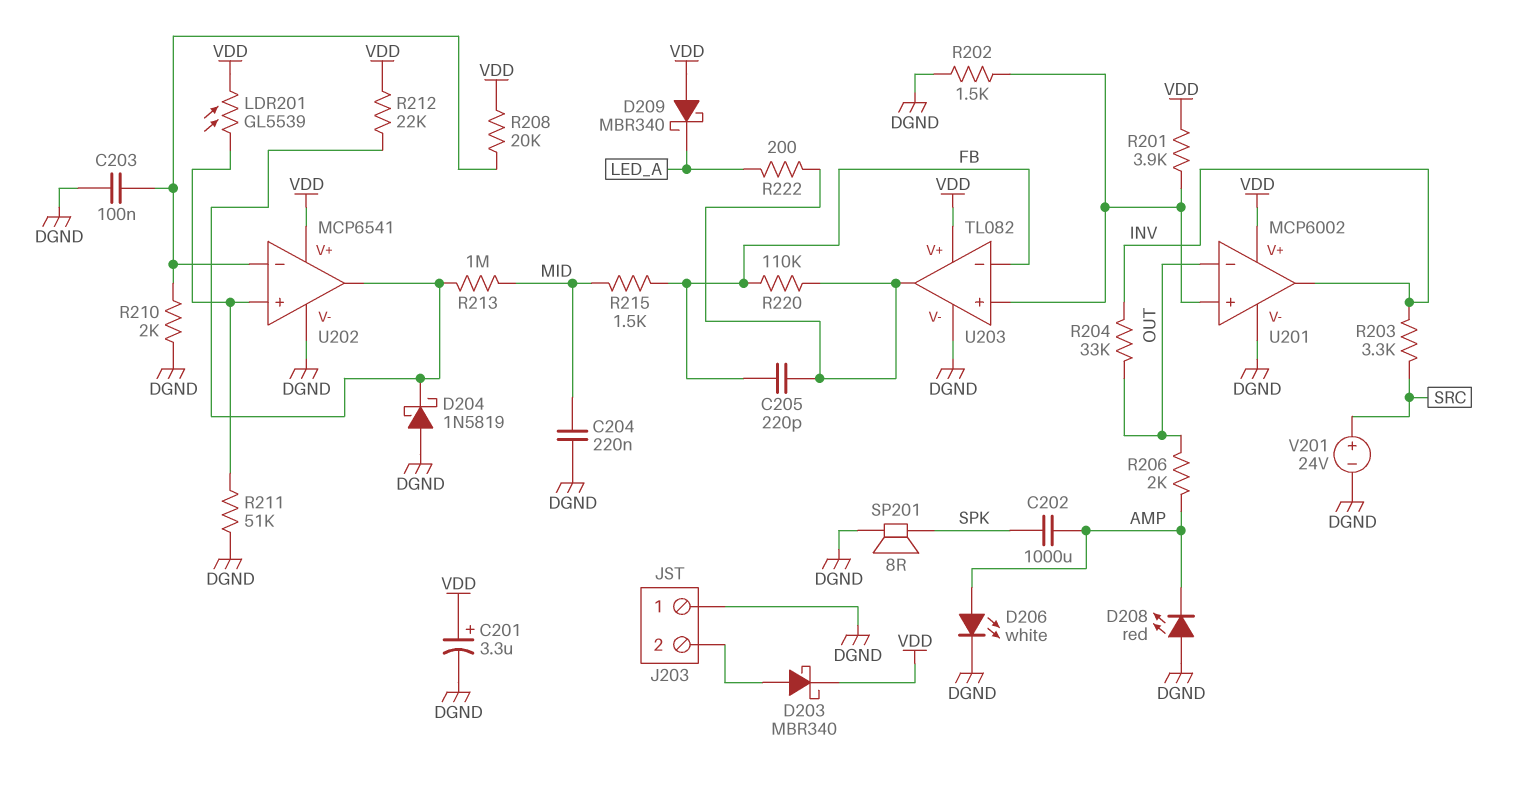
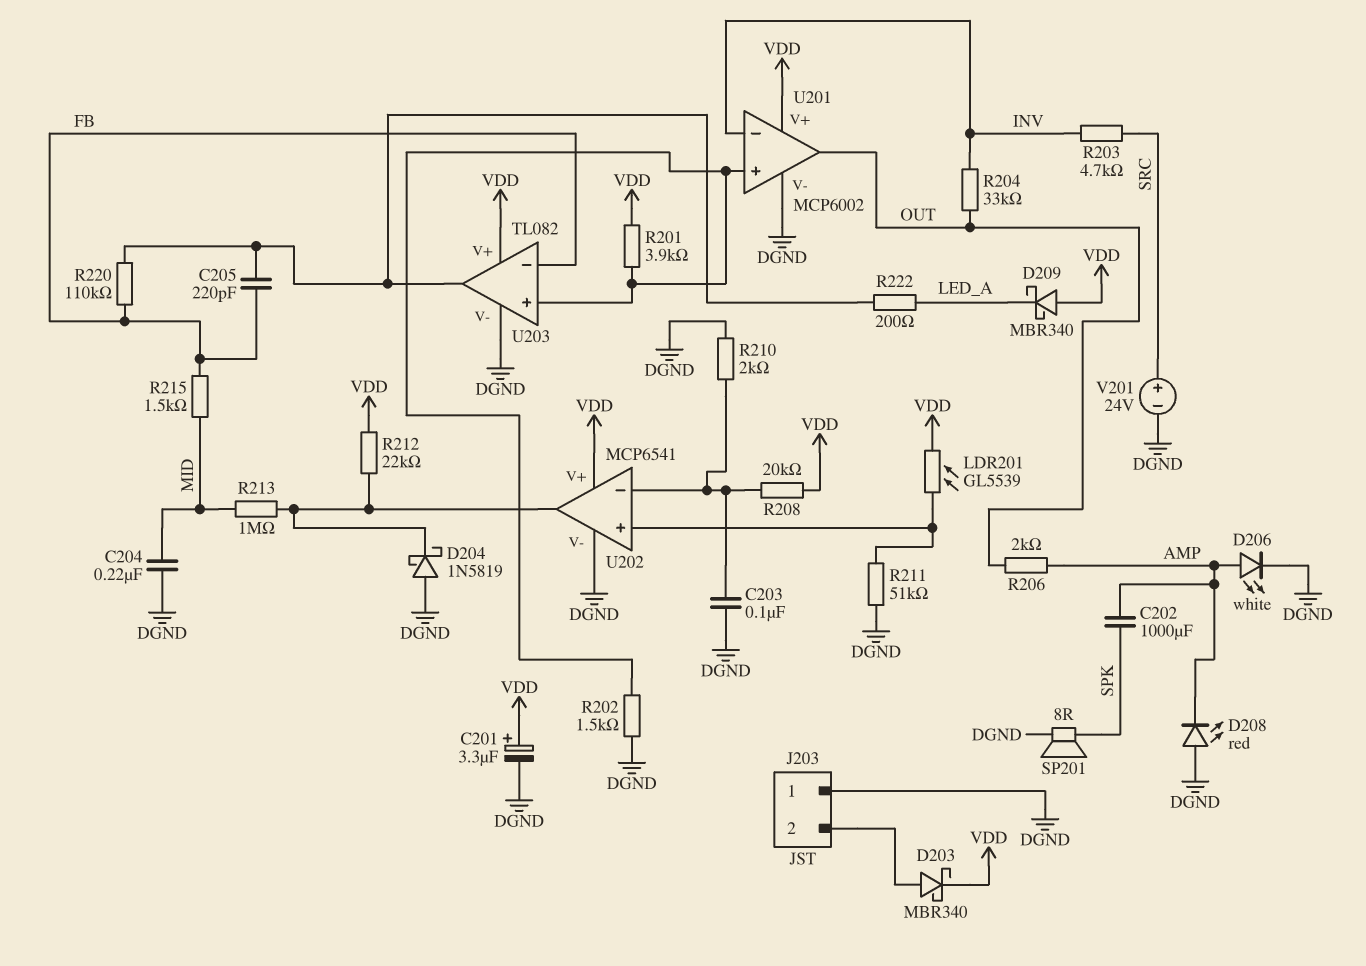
R203: 3.3k (INV, SRC) -> 4.7k (INV, SRC)
U201 pin in-: OUT -> INV
U201 pin out: INV -> OUT

